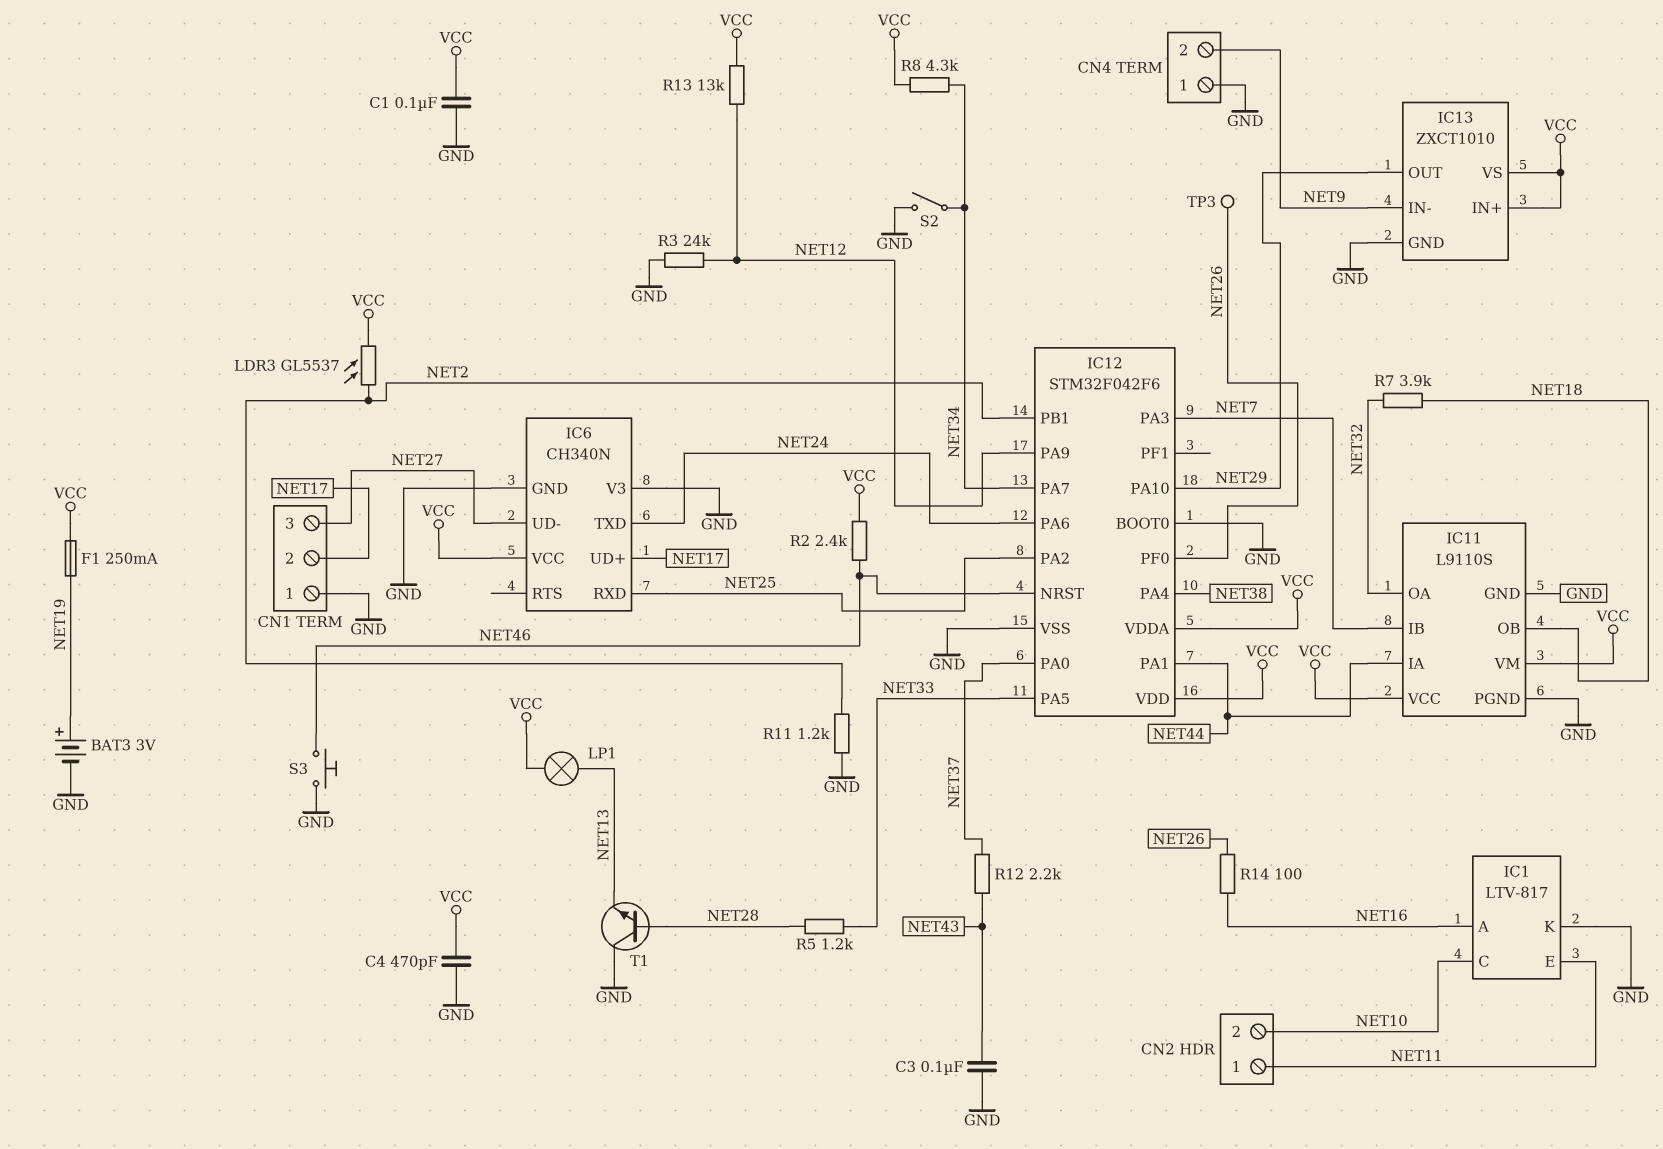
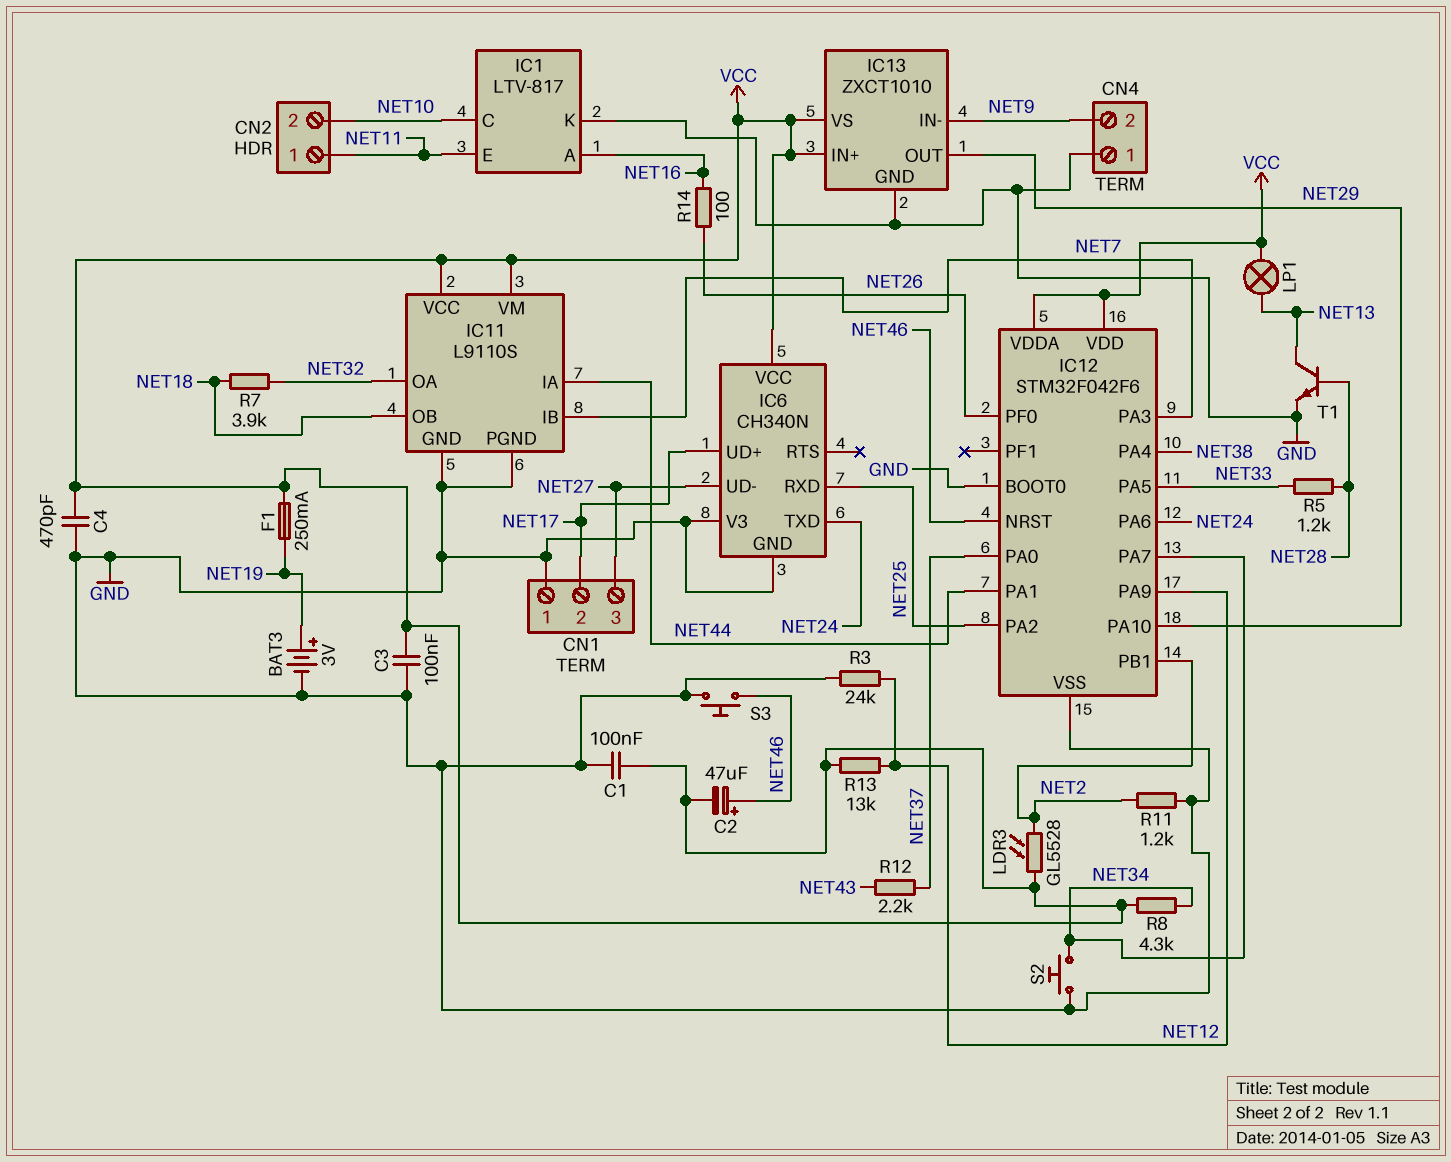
C2: none -> 47uF (plus NET46, minus VCC)
C3: 100nF (GND, NET43) -> 100nF (GND, VCC)
LDR3: GL5537 (NET2, VCC) -> GL5528 (NET2, VCC)
R2: 2.4k (NET46, VCC) -> none
S2: switch (GND, NET34) -> button (GND, NET34)
T1: NPN (B NET28, C GND, E NET13) -> NPN (B NET28, C NET13, E GND)
TP3: test point (NET26) -> none

